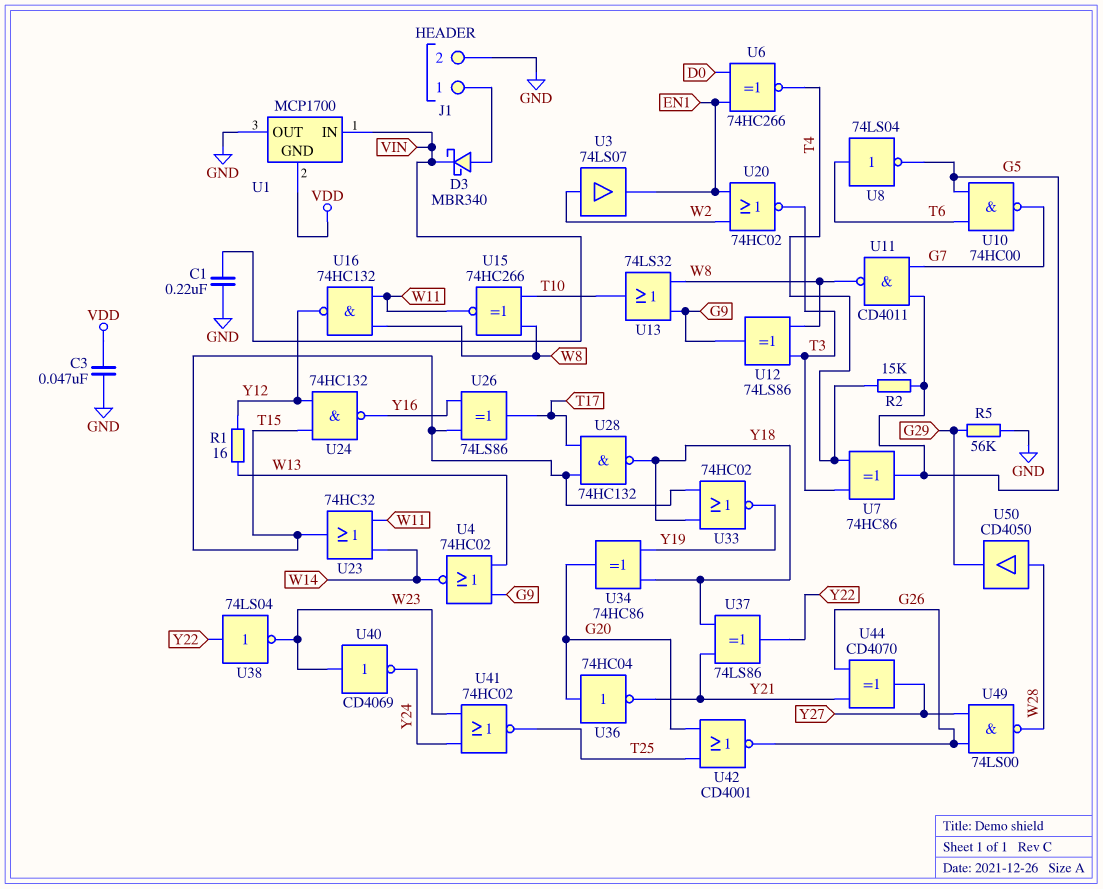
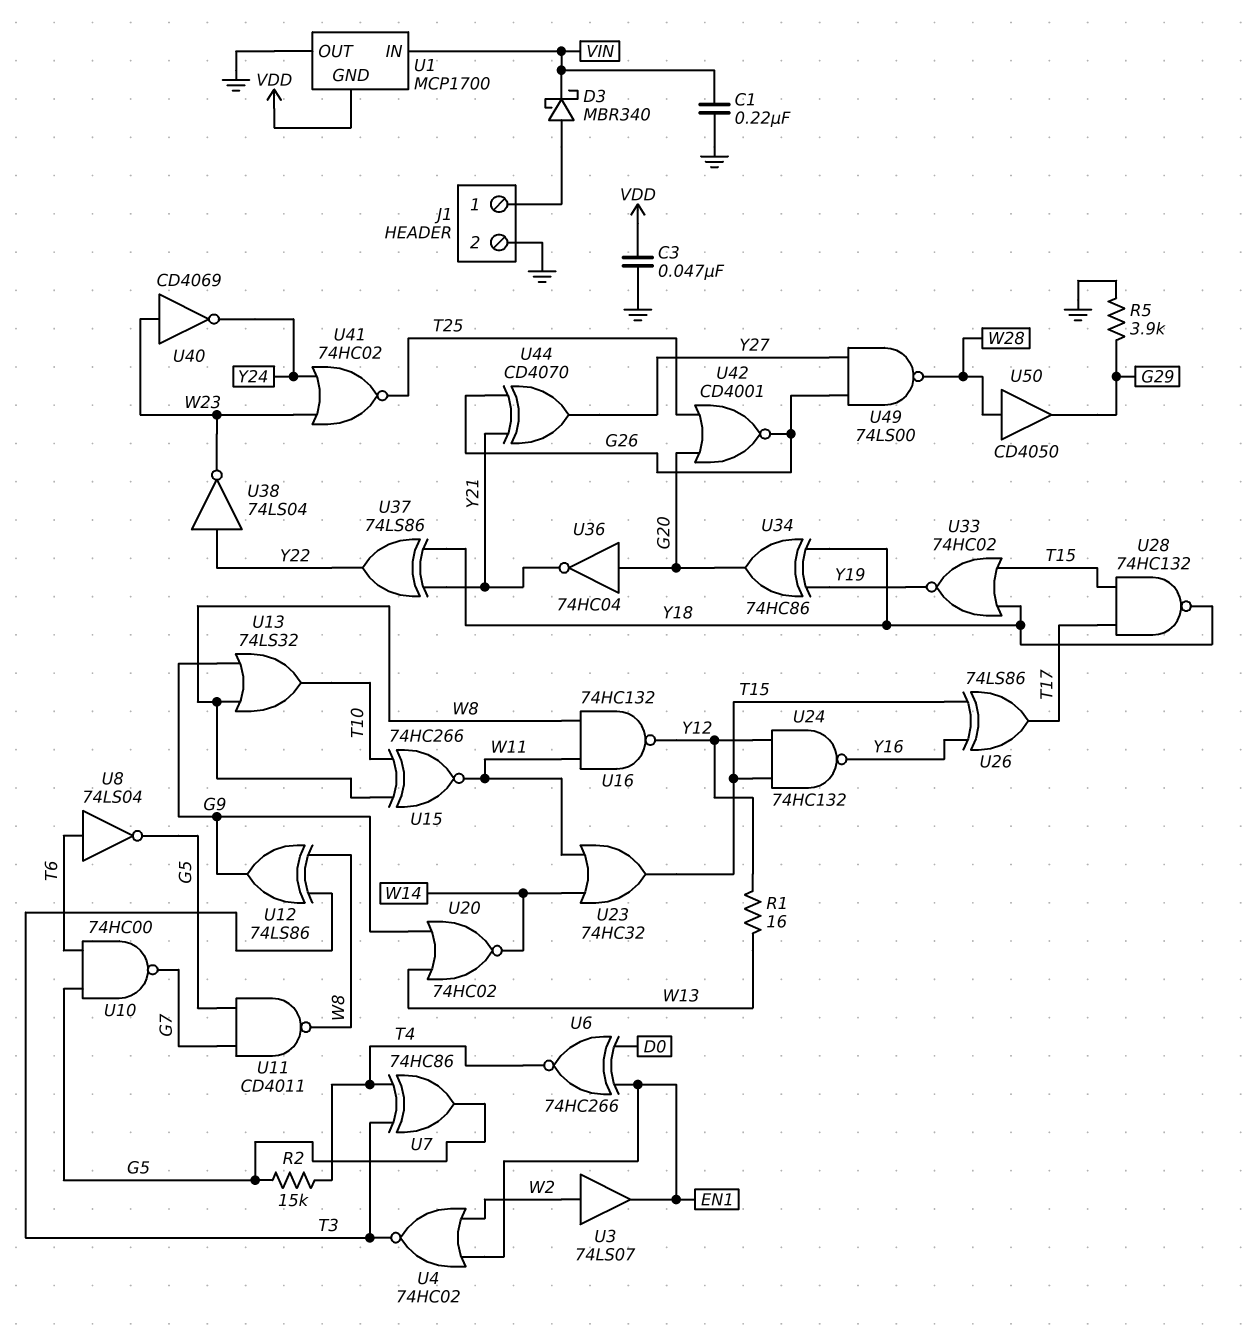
R5: 56k (G29, GND) -> 3.9k (G29, GND)
U4: NOR 74HC02 (in G9, in W13, out W14) -> NOR 74HC02 (in EN1, in W2, out T3)
U20: NOR 74HC02 (in EN1, in W2, out T3) -> NOR 74HC02 (in G9, in W13, out W14)

